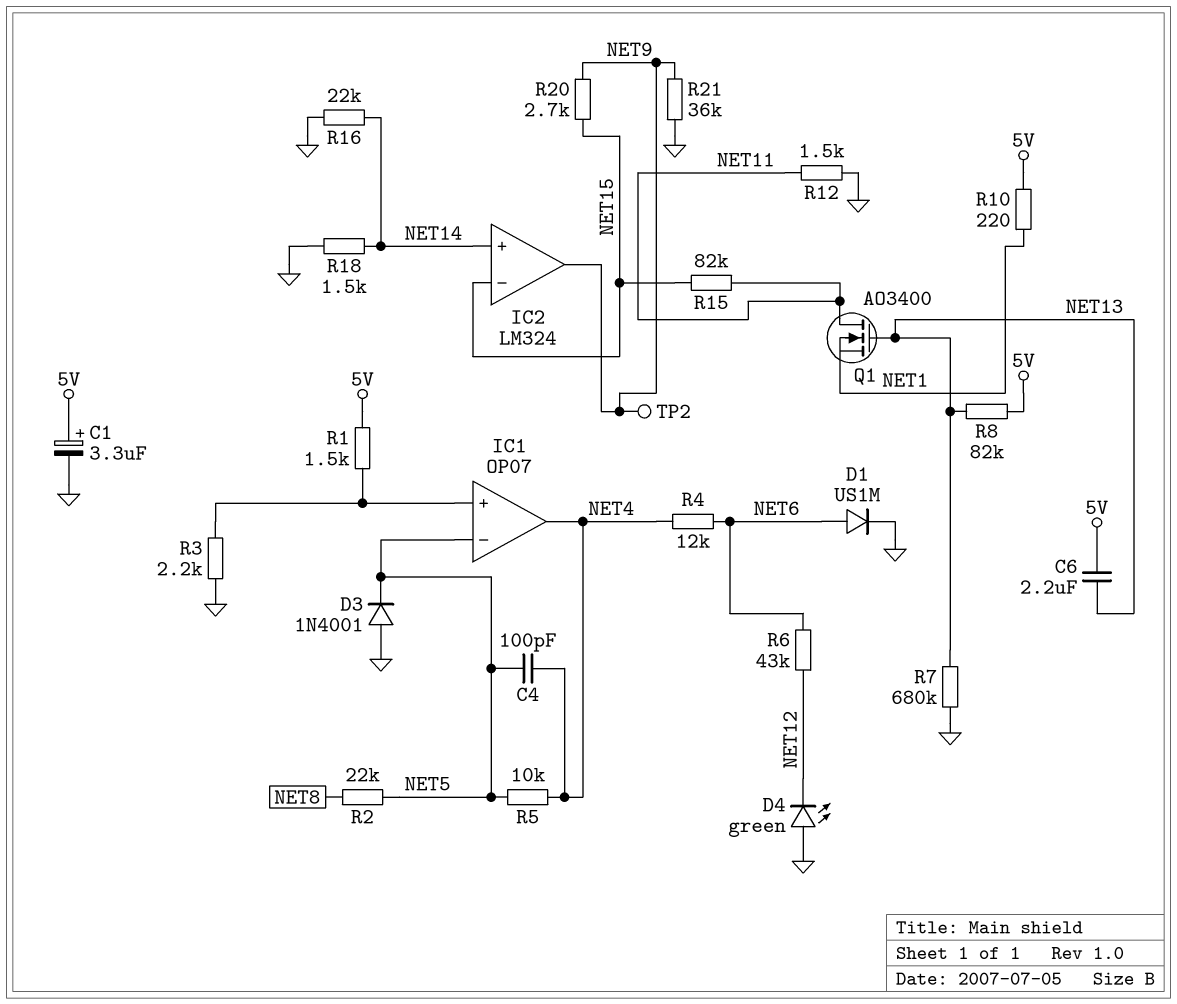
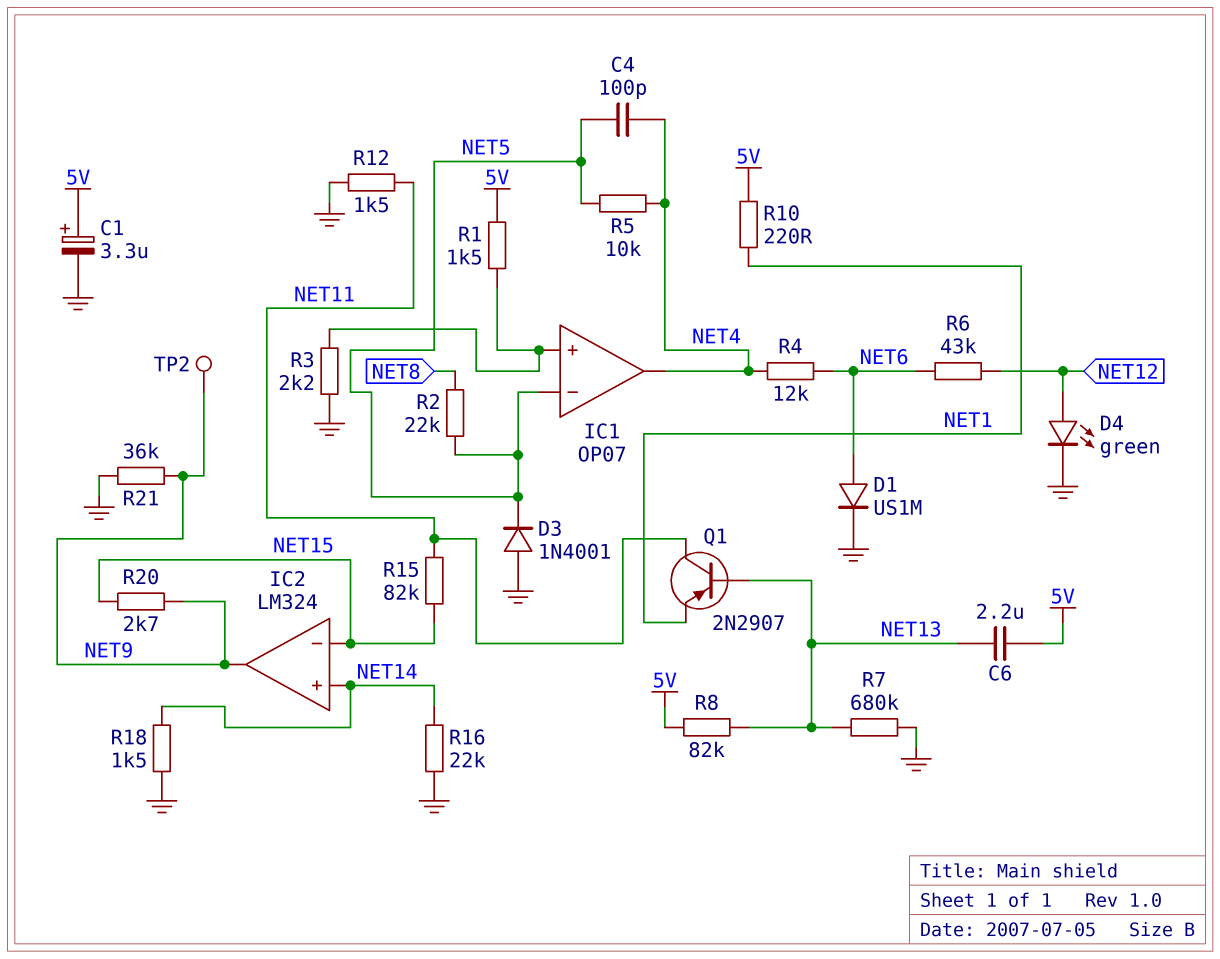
D4: LED green (A GND, K NET12) -> LED green (A NET12, K GND)
Q1: NMOS AO3400 (G NET13, D NET11, S NET1) -> PNP 2N2907 (B NET13, C NET11, E NET1)

